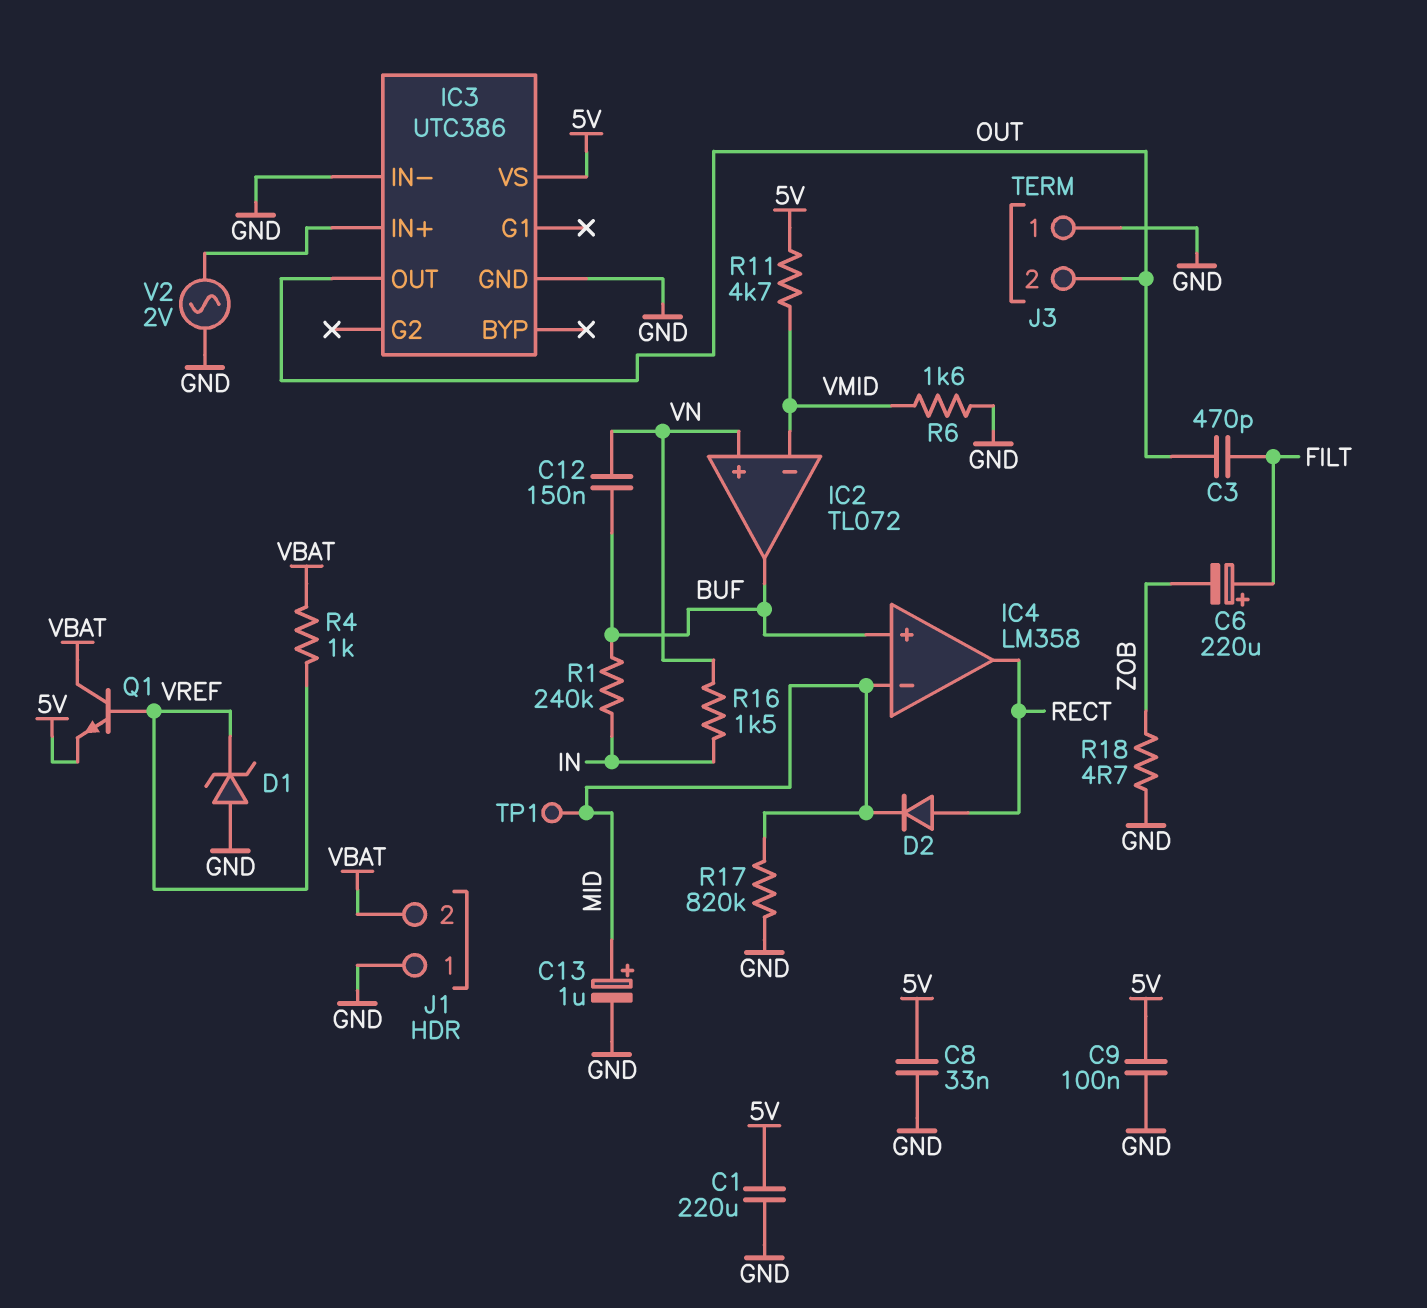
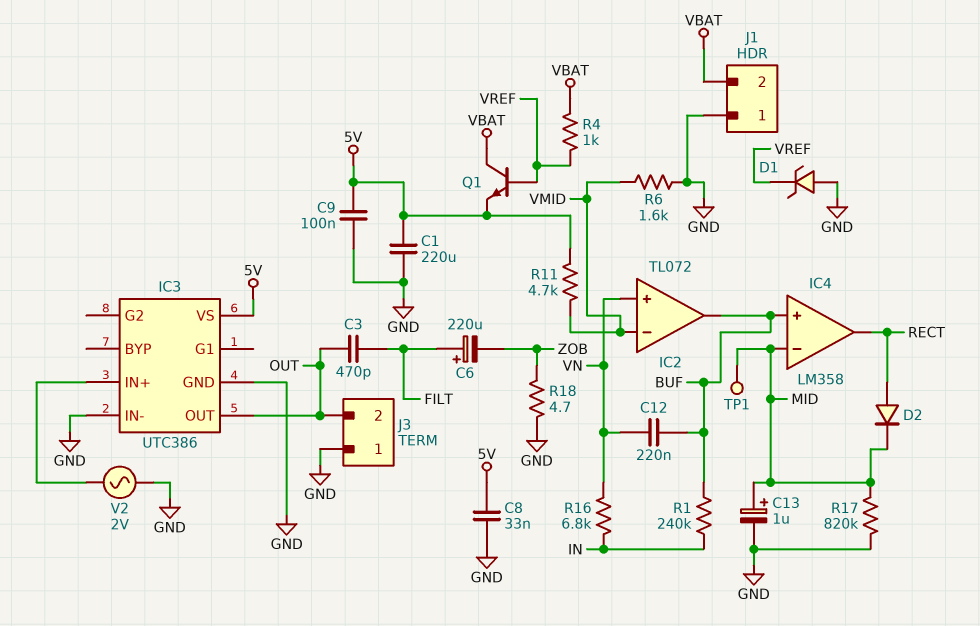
C12: 150nF (BUF, VN) -> 220nF (BUF, VN)
R16: 1.5k (IN, VN) -> 6.8k (IN, VN)

